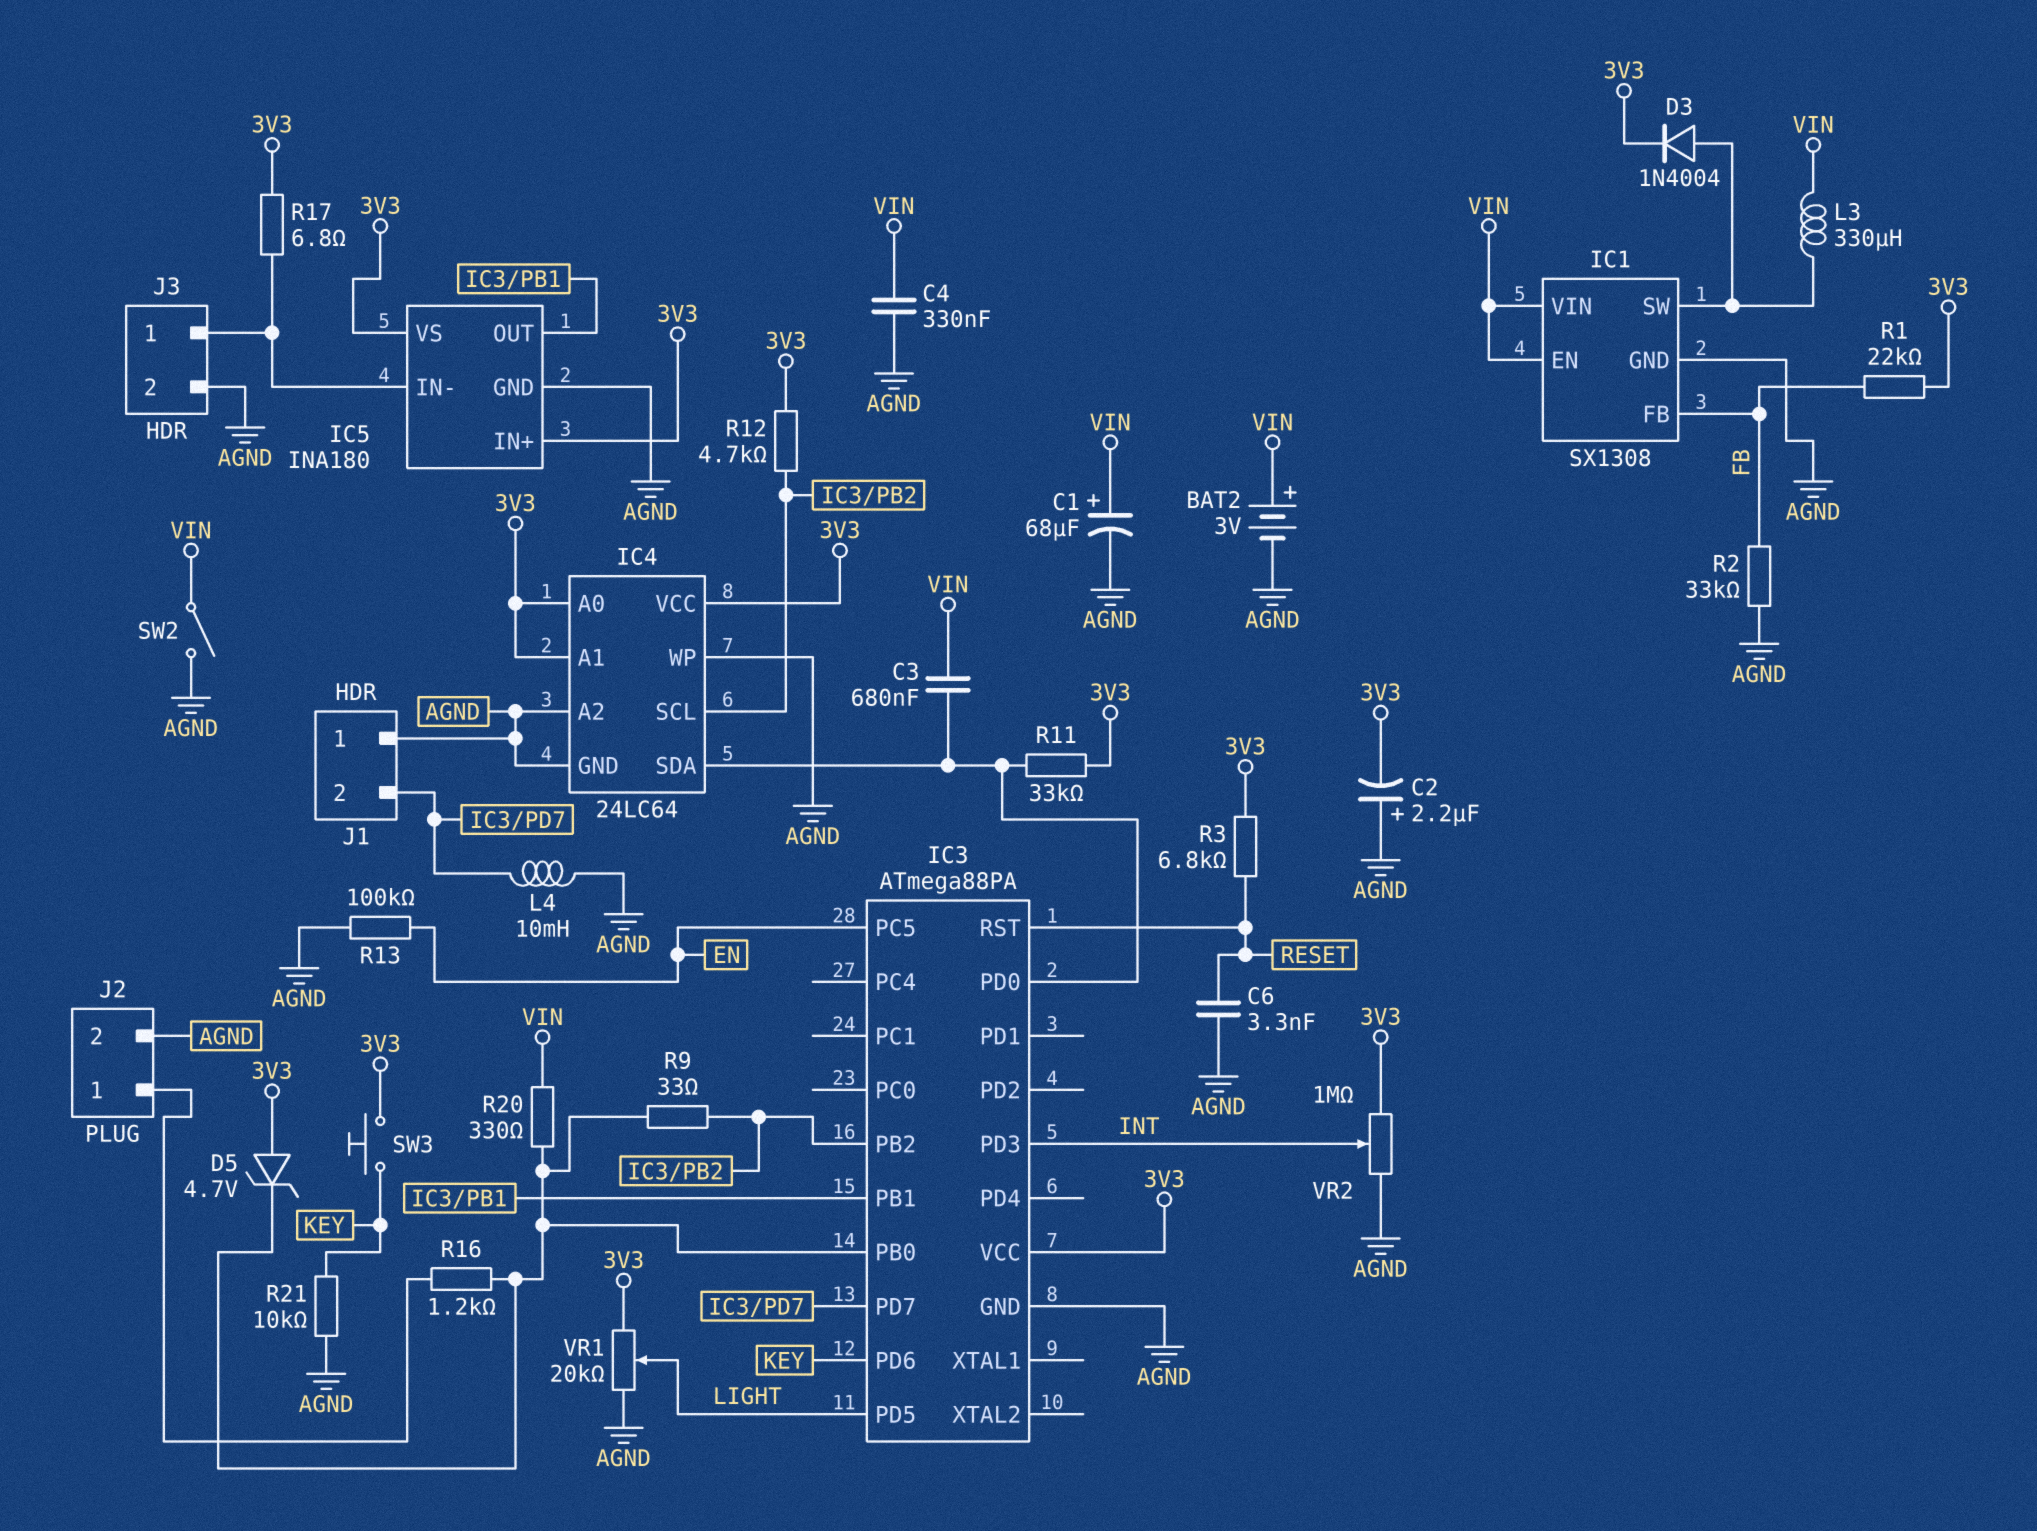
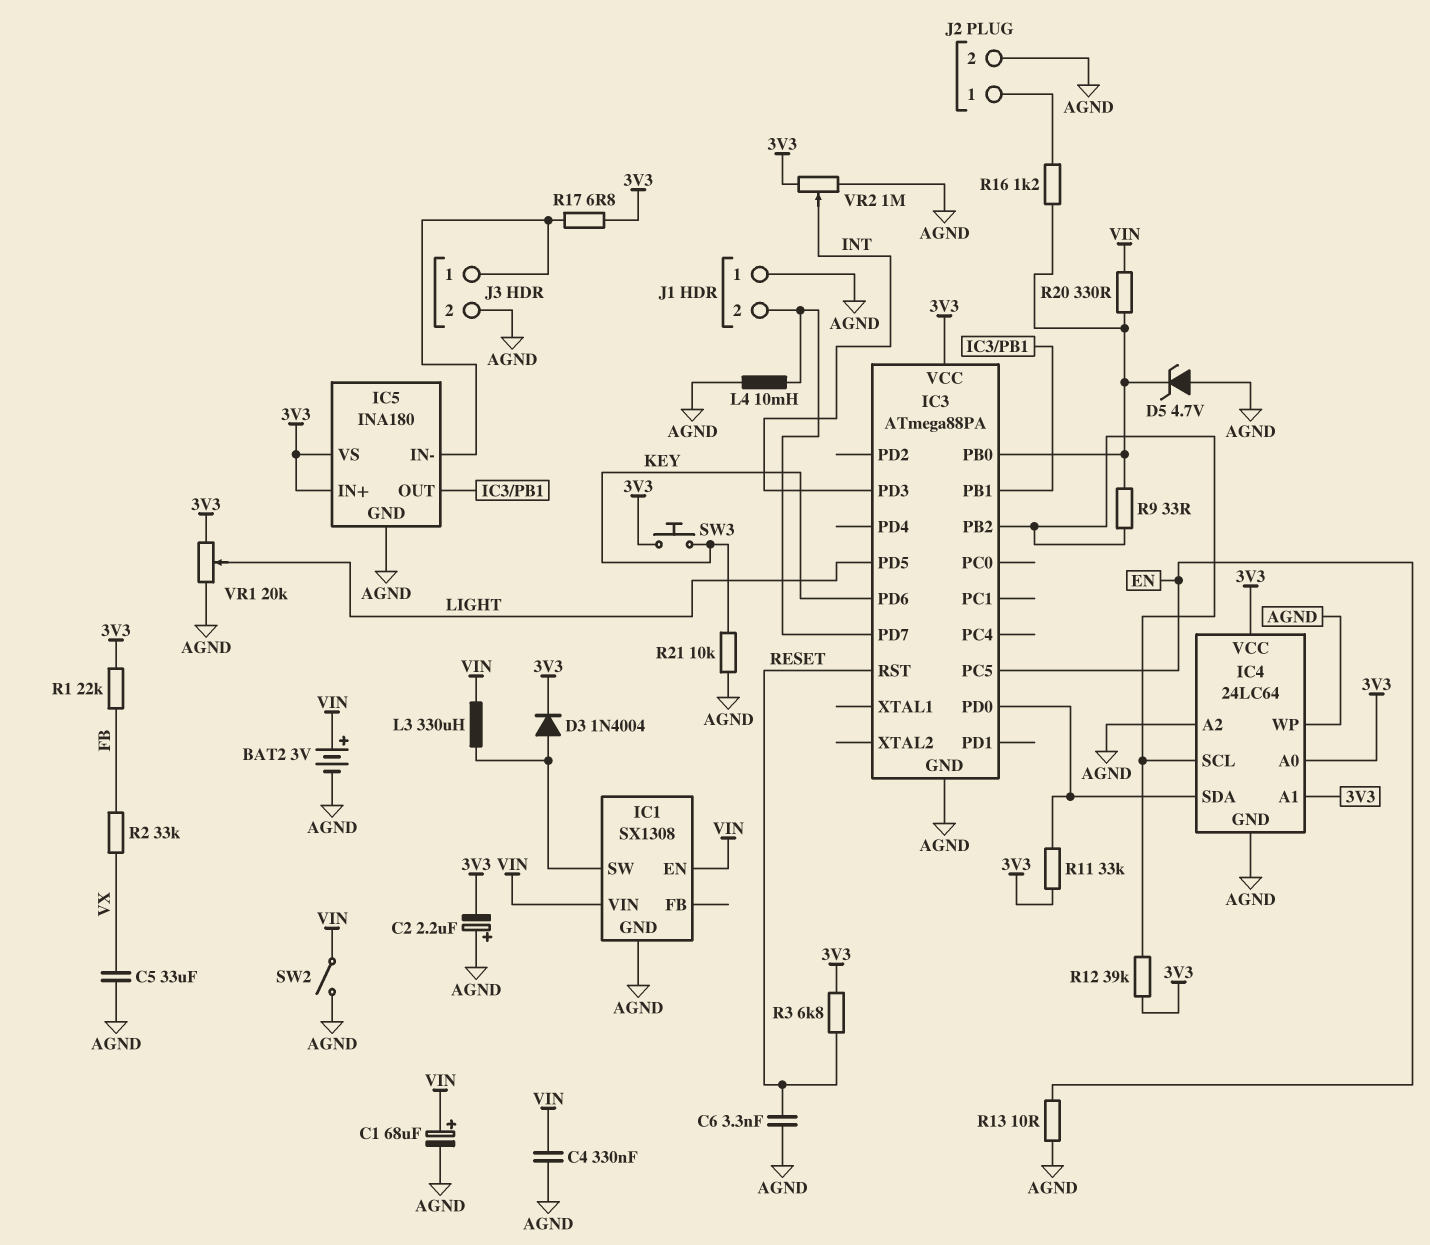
C3: 680nF (IC3/PD0, VIN) -> none
C5: none -> 33uF (AGND, VX)
D5: zener 4.7V (A 3V3, K IC3/PB0) -> zener 4.7V (A AGND, K IC3/PB0)
IC1 pin FB: FB -> none
R2: 33k (AGND, FB) -> 33k (FB, VX)
R12: 4.7k (3V3, IC3/PB2) -> 39k (3V3, IC3/PB2)
R13: 100k (AGND, EN) -> 10 (AGND, EN)

